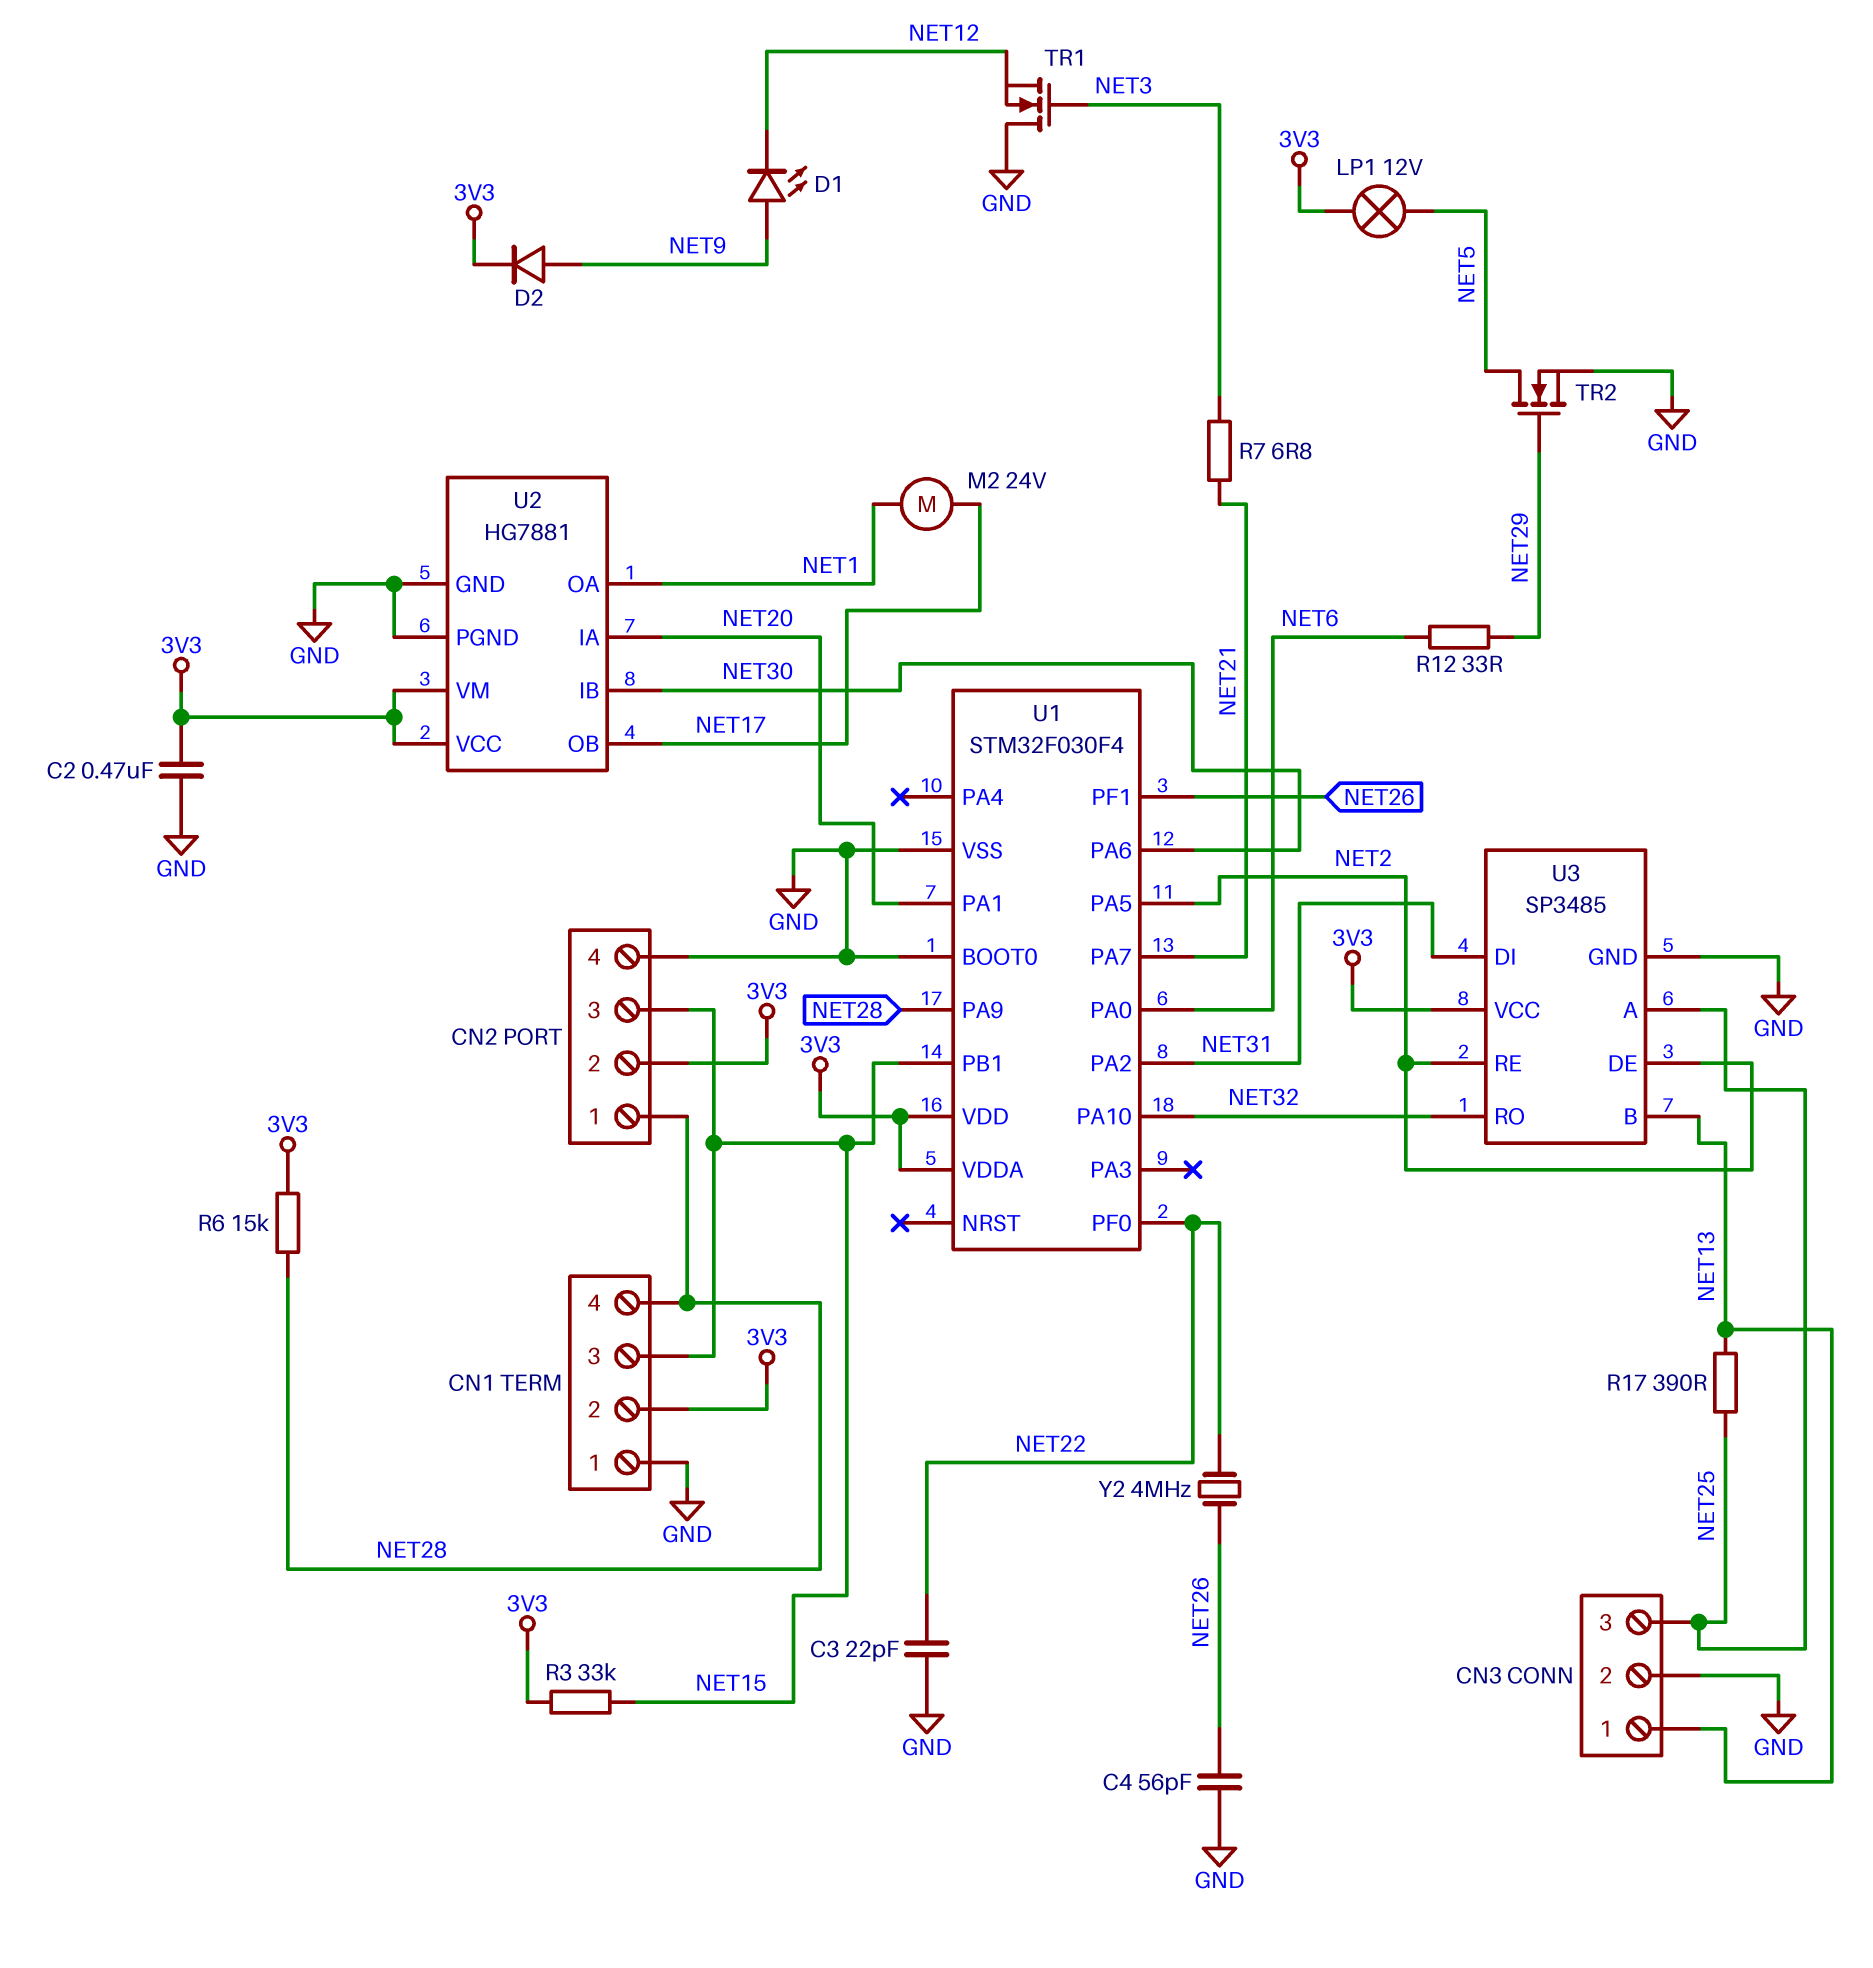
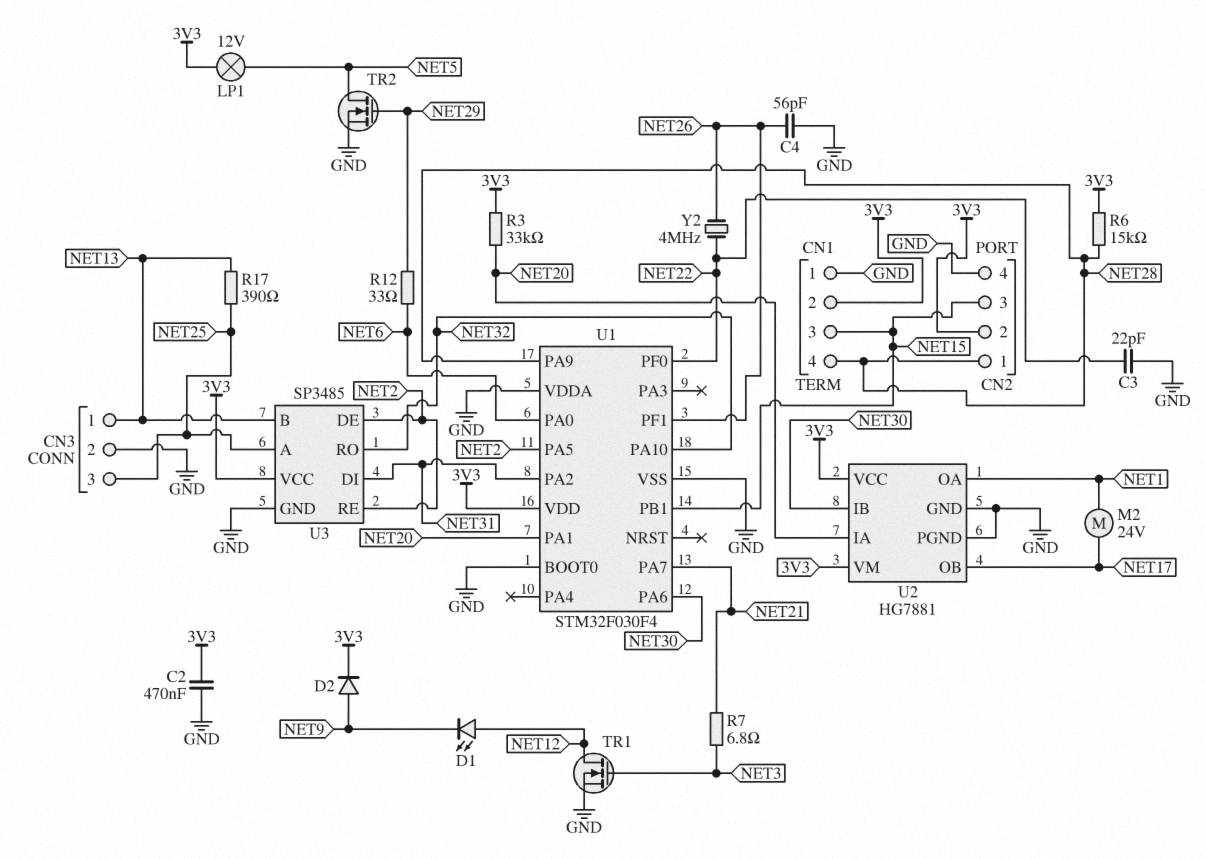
D1: LED (A NET9, K NET12) -> LED (A NET12, K NET9)
R3: 33k (3V3, NET15) -> 33k (3V3, NET20)
TR1: NMOS (G NET3, D GND, S NET12) -> NMOS (G NET3, D NET12, S GND)
U1 pin VDDA: 3V3 -> GND

